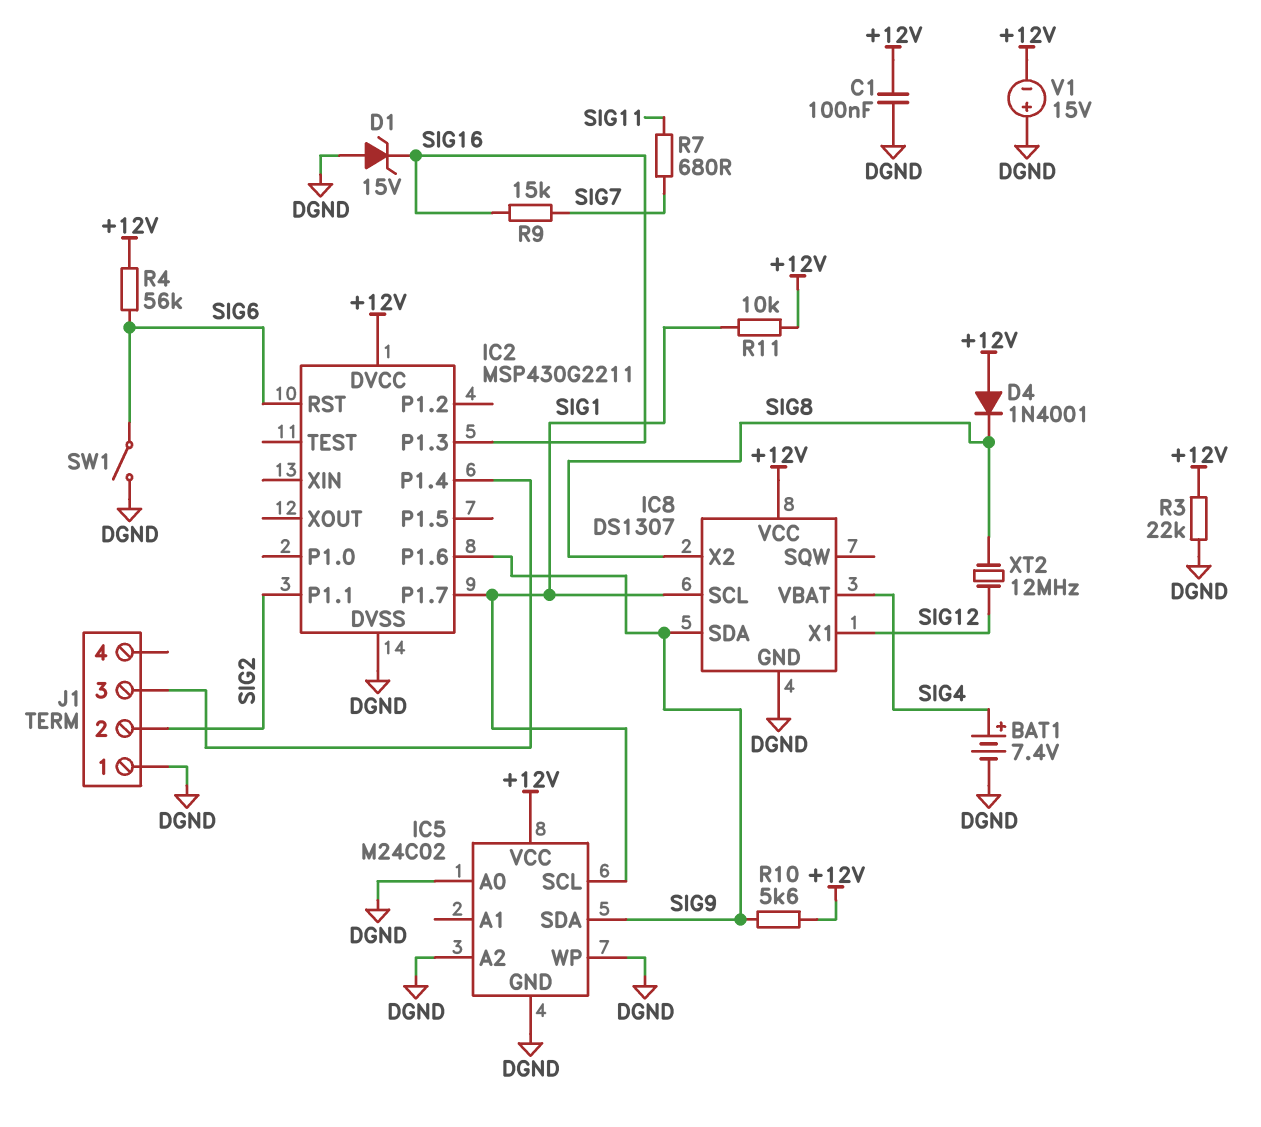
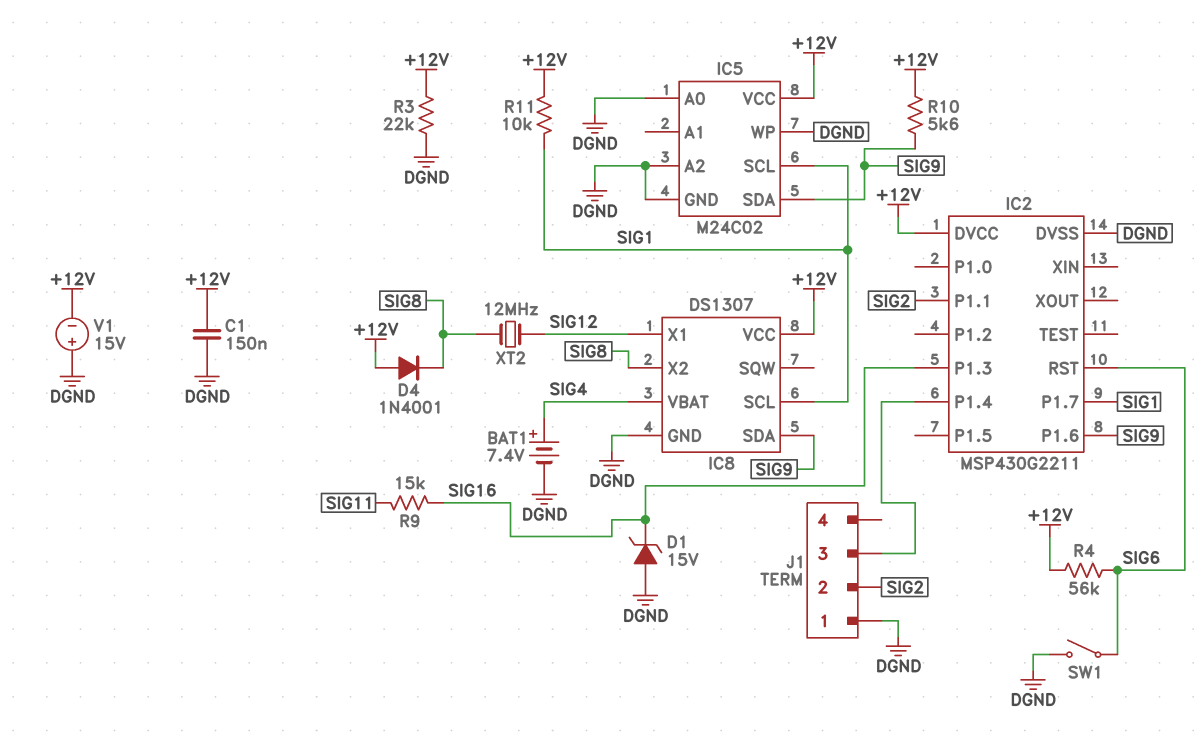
C1: 100nF (+12V, DGND) -> 150nF (+12V, DGND)
R7: 680 (SIG7, SIG11) -> none
R9: 15k (SIG7, SIG16) -> 15k (SIG11, SIG16)

